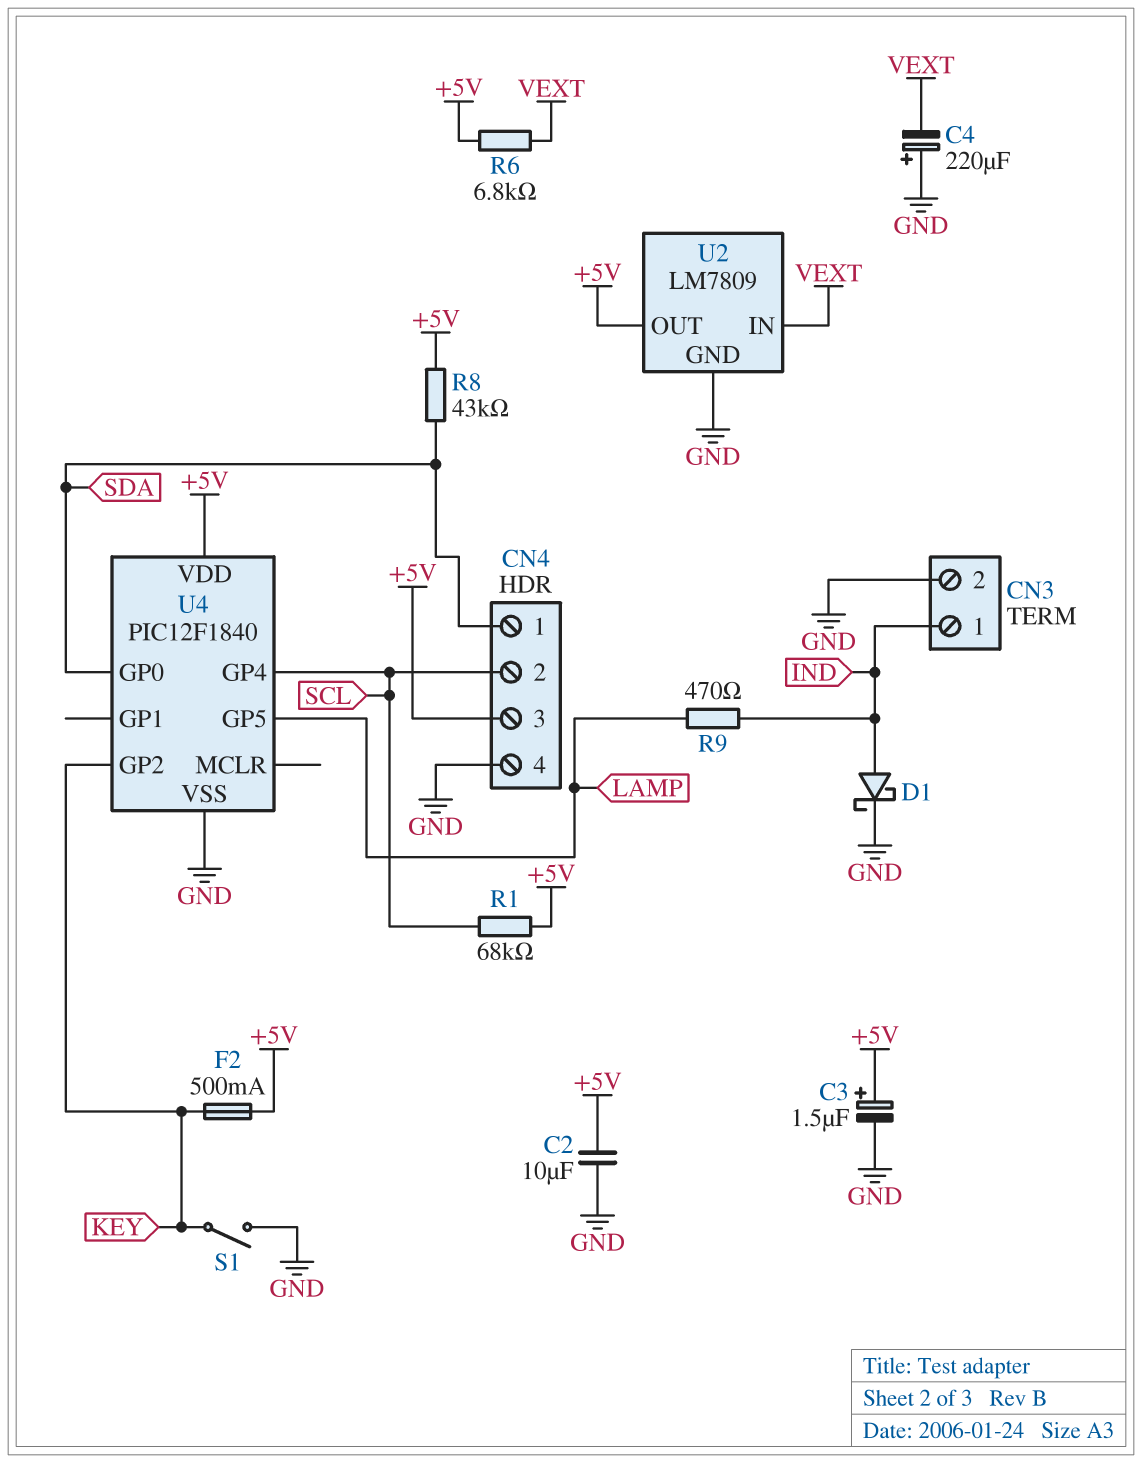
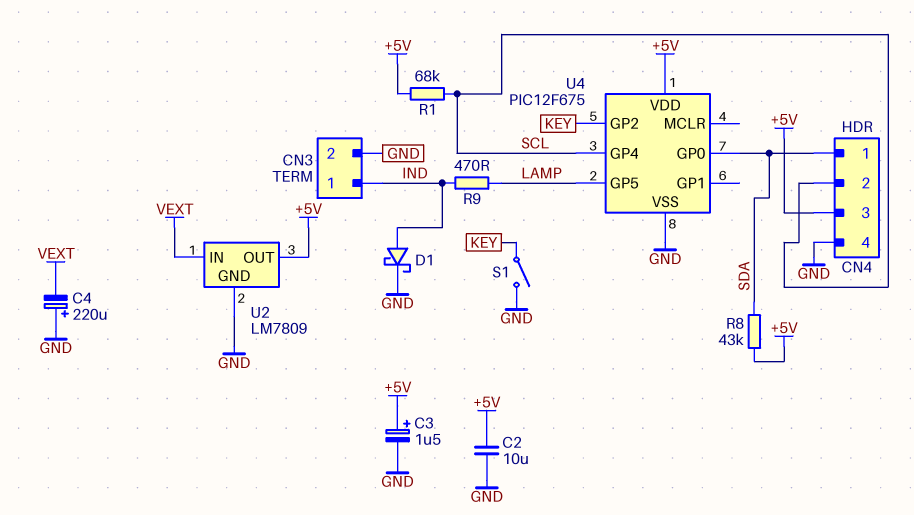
F2: 500mA (+5V, KEY) -> none
R6: 6.8k (+5V, VEXT) -> none
U4: PIC12F1840 -> PIC12F675

